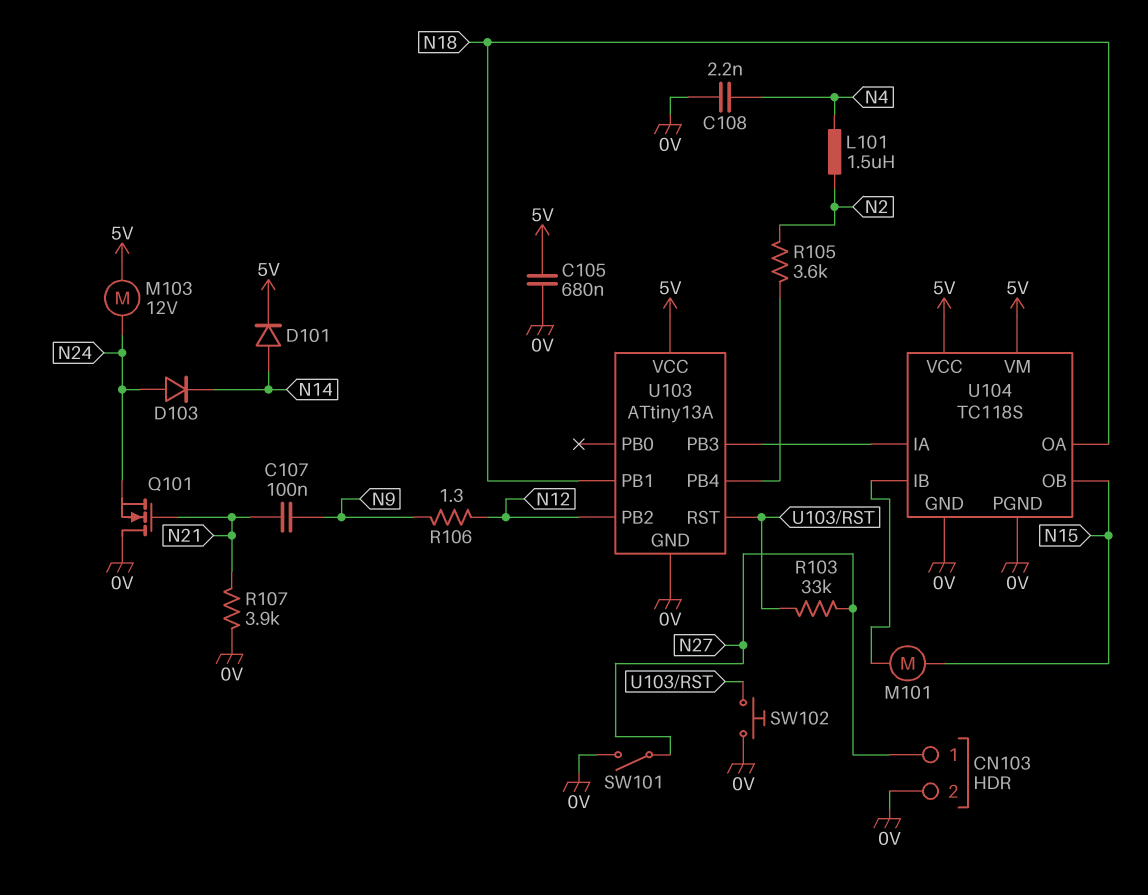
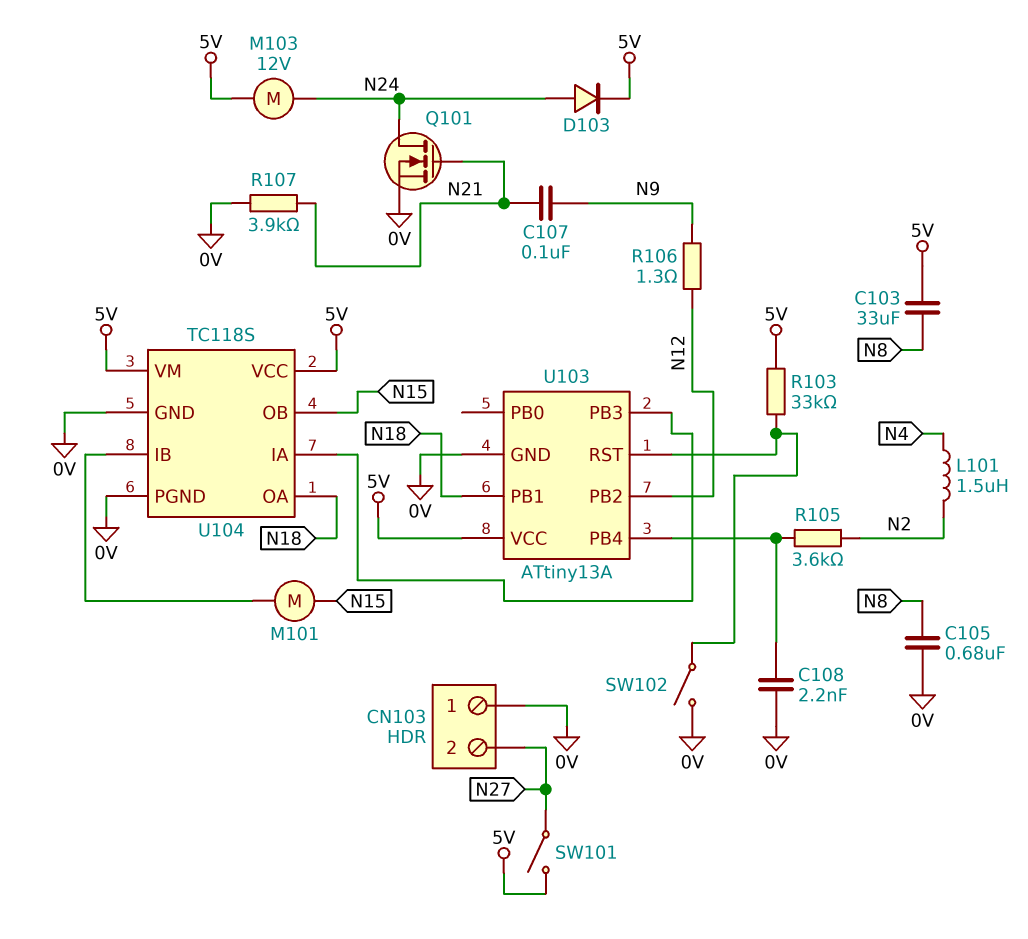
C103: none -> 33uF (5V, N8)
C105: 680nF (0V, 5V) -> 680nF (0V, N8)
C108: 2.2nF (0V, N4) -> 2.2nF (0V, U103/PB4)
CN103 pin 1: N27 -> 0V
CN103 pin 2: 0V -> N27
D101: diode (A N14, K 5V) -> none
D103: diode (A N24, K N14) -> diode (A N24, K 5V)
Q101: NMOS (G N21, D 0V, S N24) -> NMOS (G N21, D N24, S 0V)
R103: 33k (N27, U103/RST) -> 33k (5V, U103/RST)
SW101: switch (0V, N27) -> switch (5V, N27)
SW102: button (0V, U103/RST) -> switch (0V, U103/RST)

